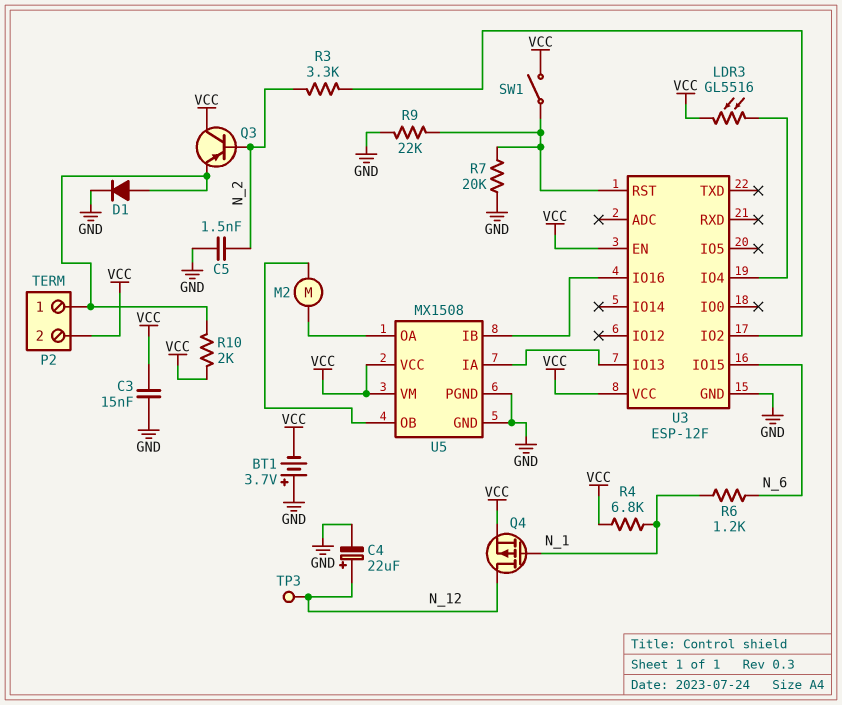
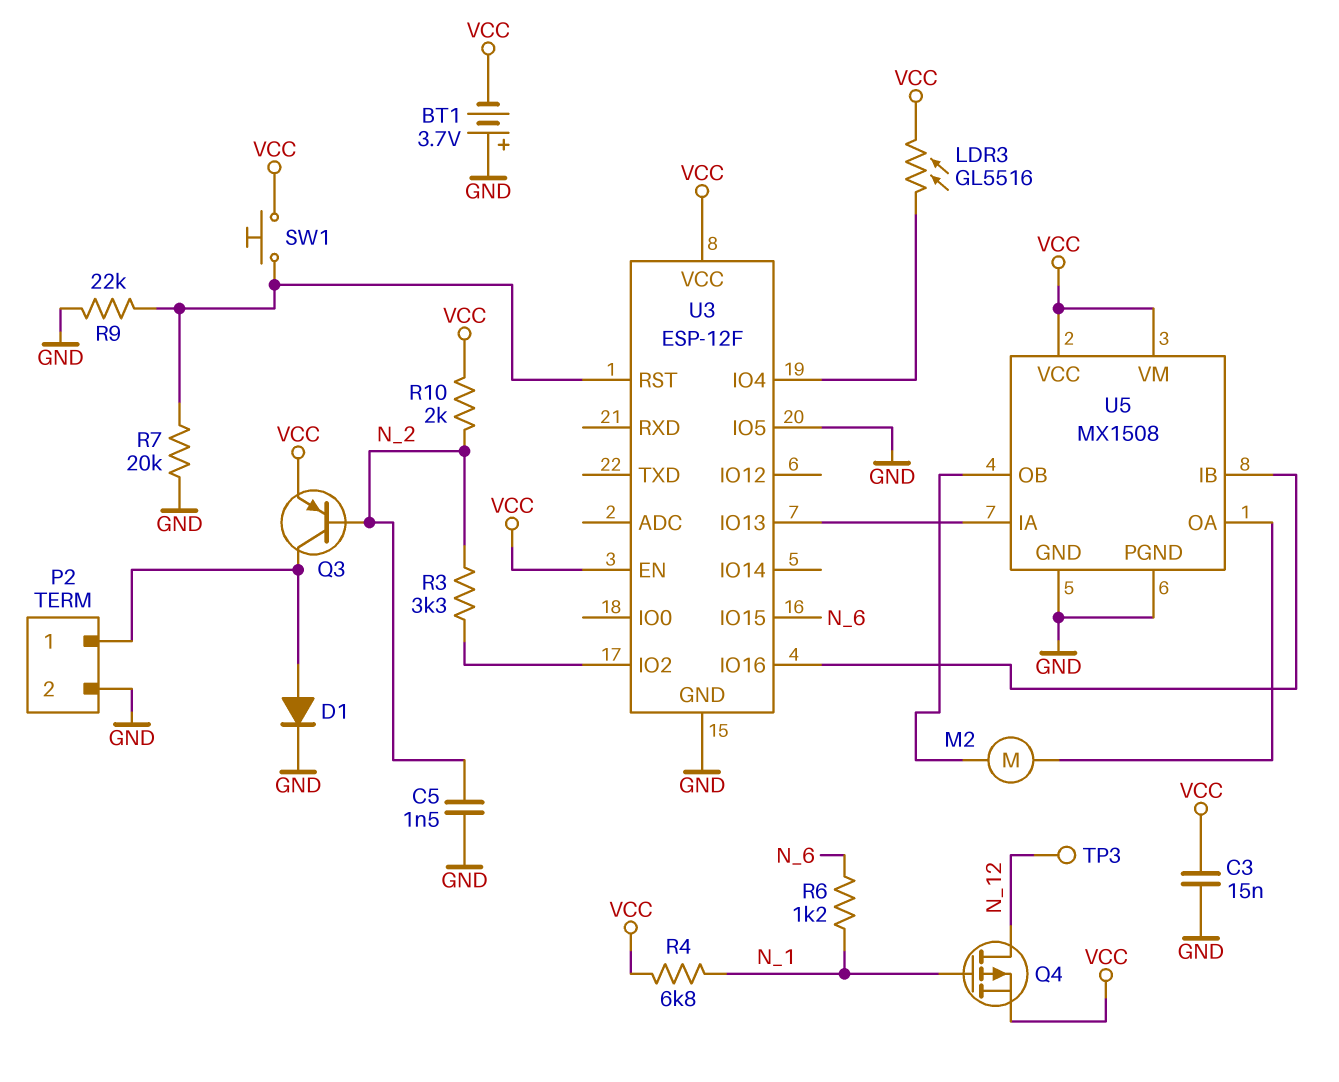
C4: 22uF (plus N_12, minus GND) -> none
P2 pin 2: VCC -> GND
Q3: PNP (B N_2, C VCC, E P2/1) -> PNP (B N_2, C P2/1, E VCC)
R10: 2k (P2/1, VCC) -> 2k (N_2, VCC)
SW1: switch (U3/RST, VCC) -> button (U3/RST, VCC)
U3 pin IO5: none -> GND

